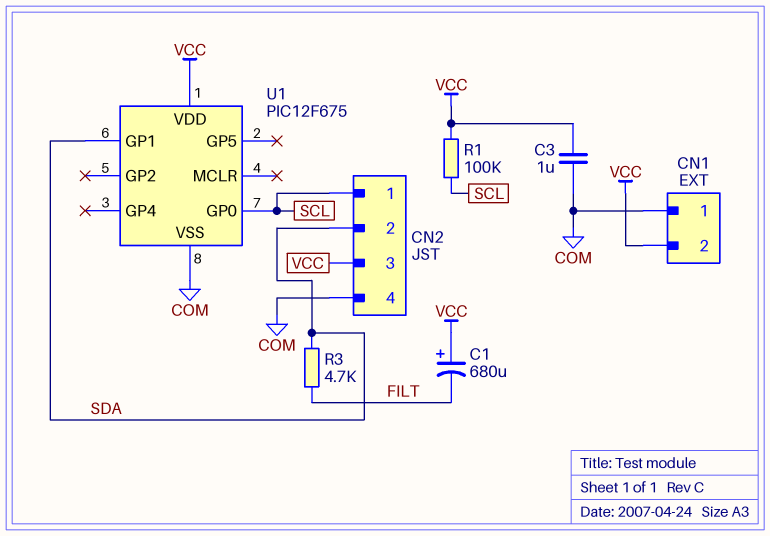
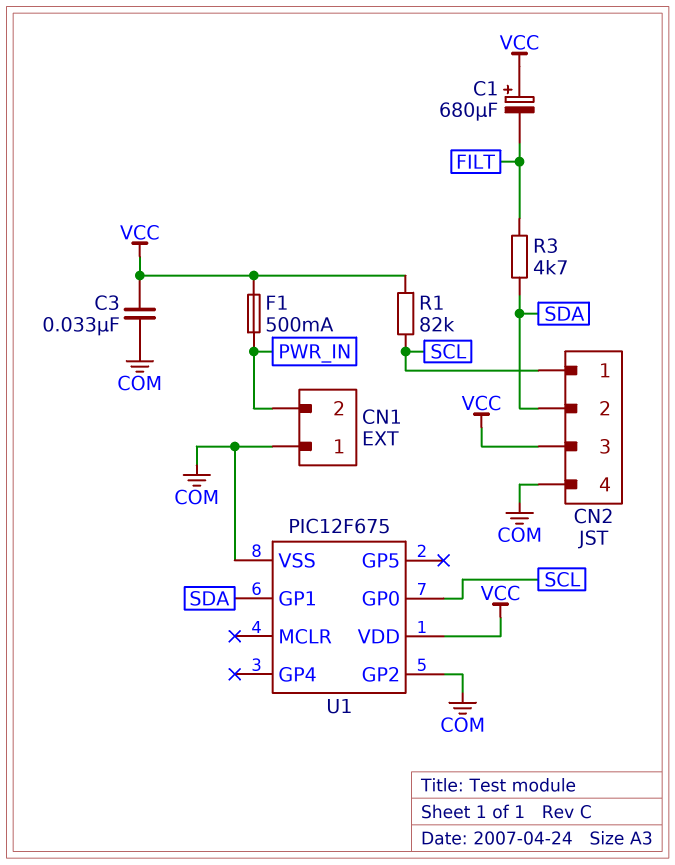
C3: 1uF (COM, VCC) -> 33nF (COM, VCC)
CN1 pin 2: VCC -> PWR_IN
F1: none -> 500mA (PWR_IN, VCC)
R1: 100k (SCL, VCC) -> 82k (SCL, VCC)
U1 pin GP2: none -> COM

